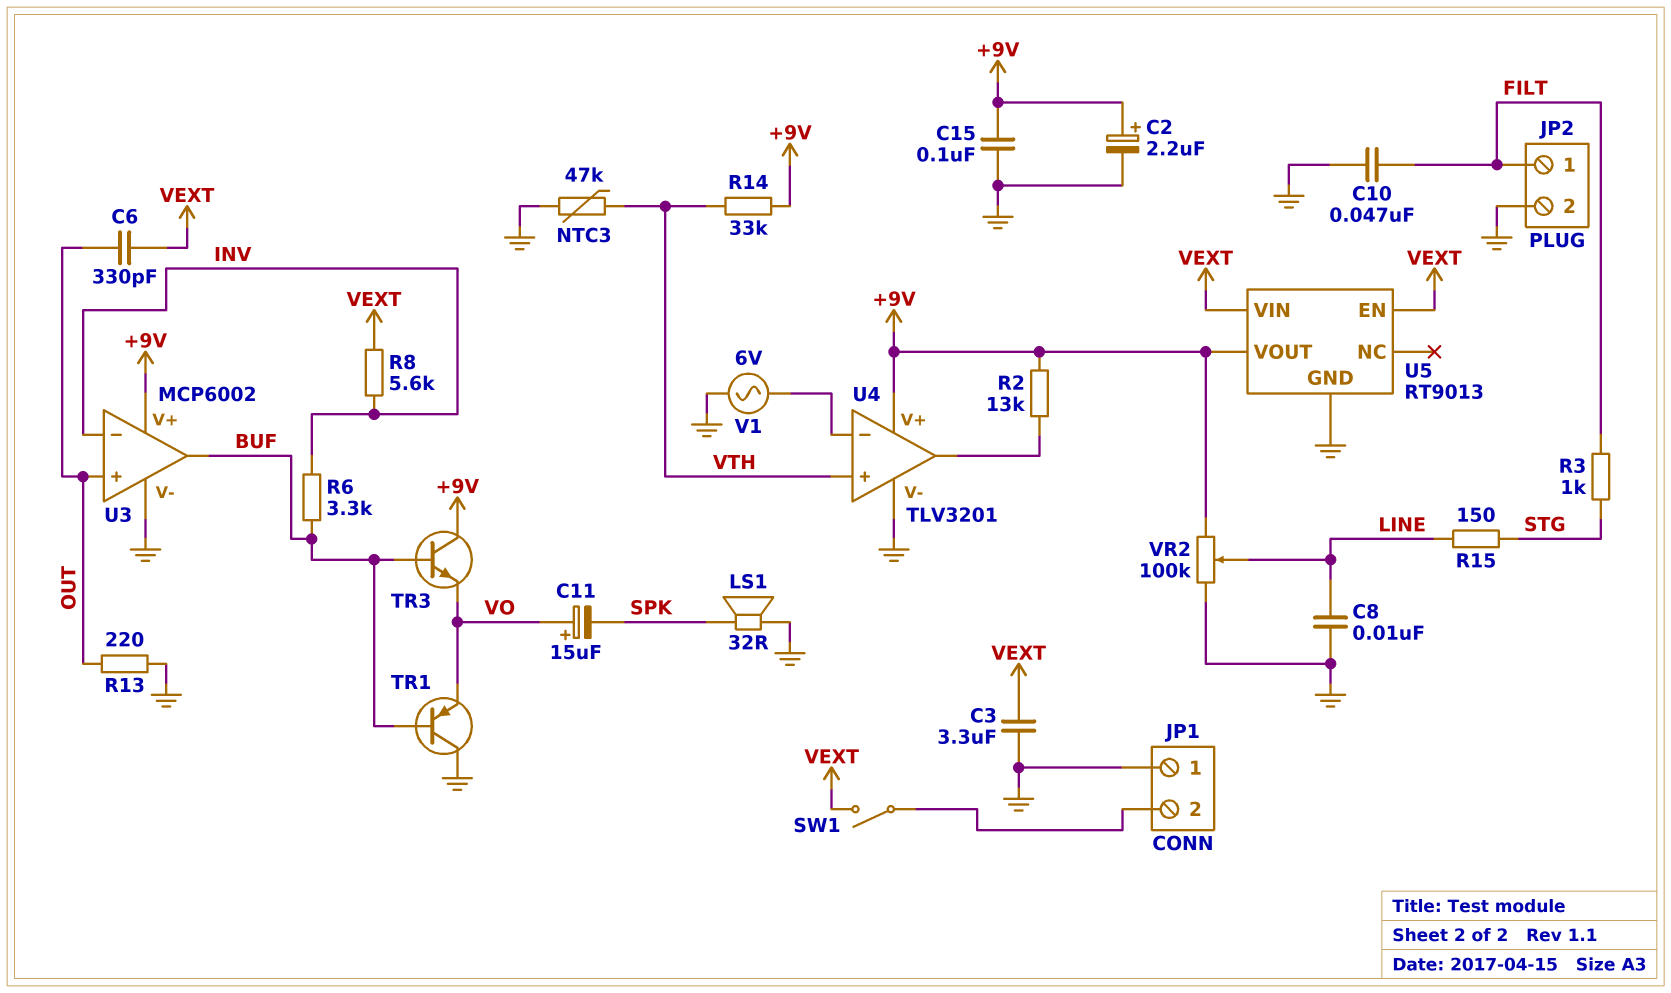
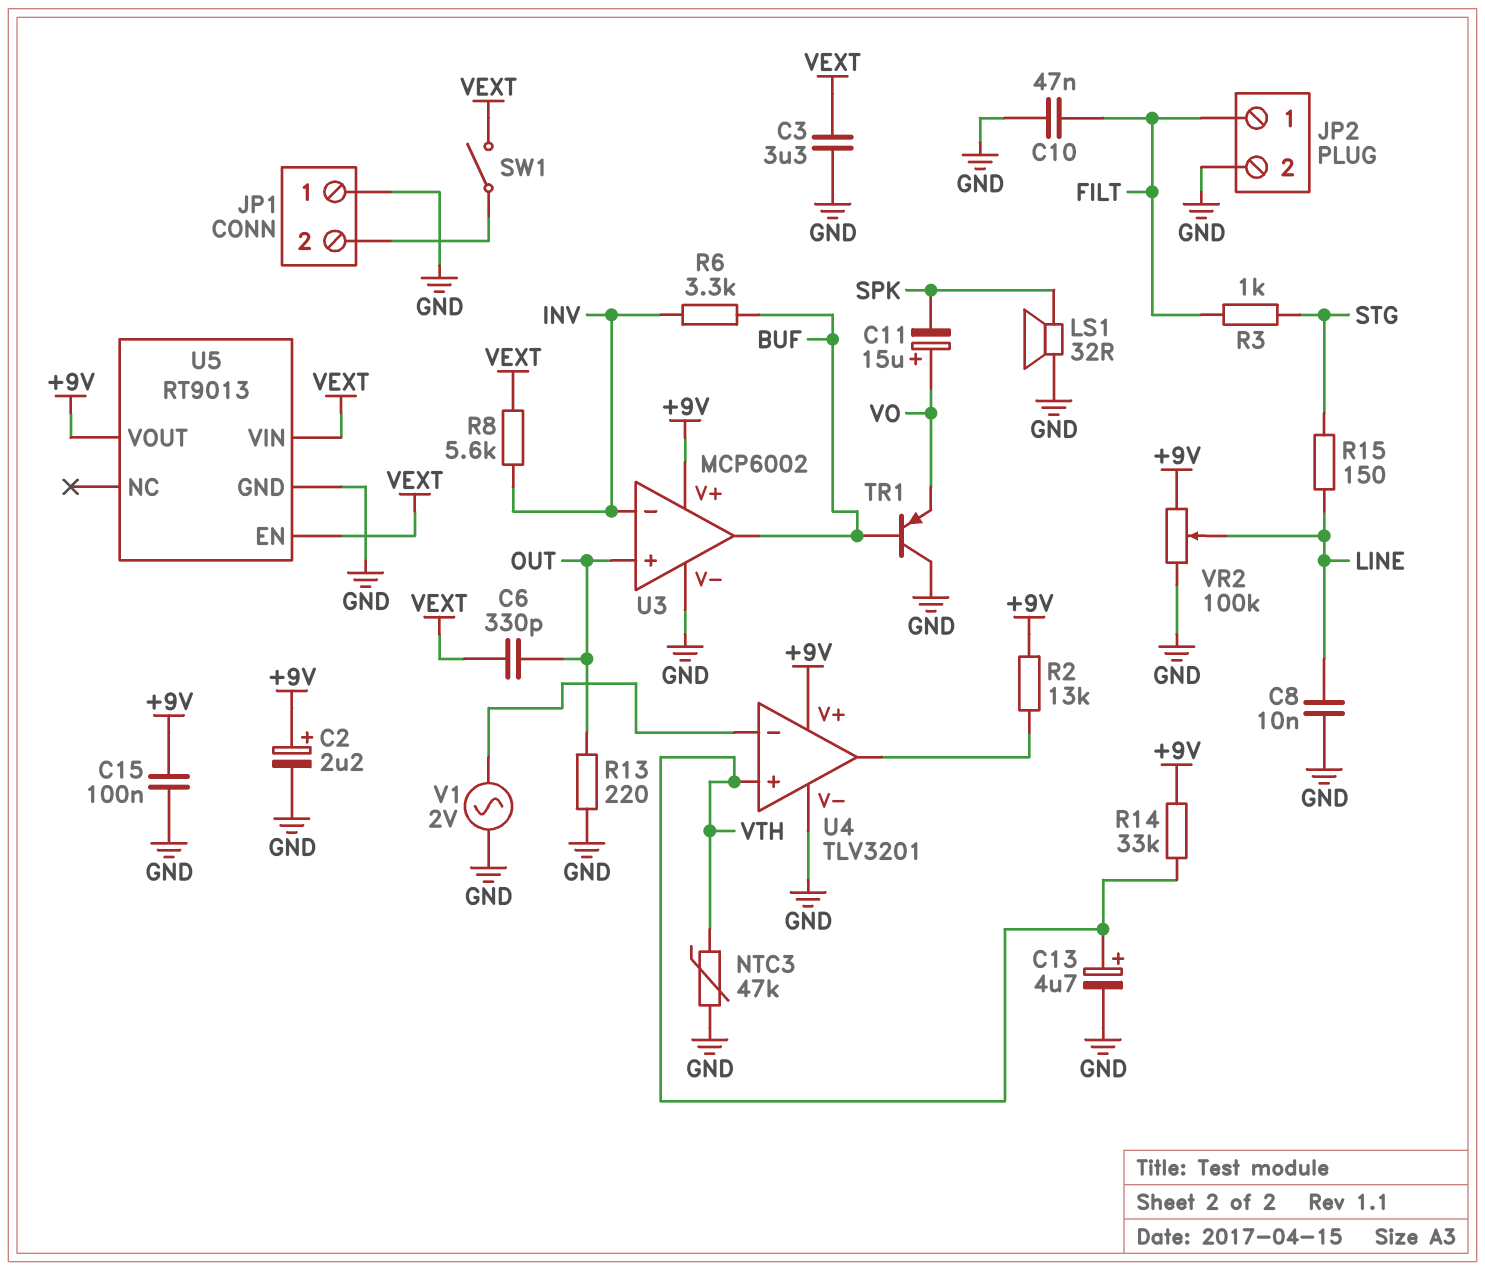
C13: none -> 4.7uF (plus VTH, minus GND)
TR3: NPN (B BUF, C +9V, E VO) -> none
V1: AC 6V (GND, U4/in-) -> AC 2V (GND, U4/in-)

